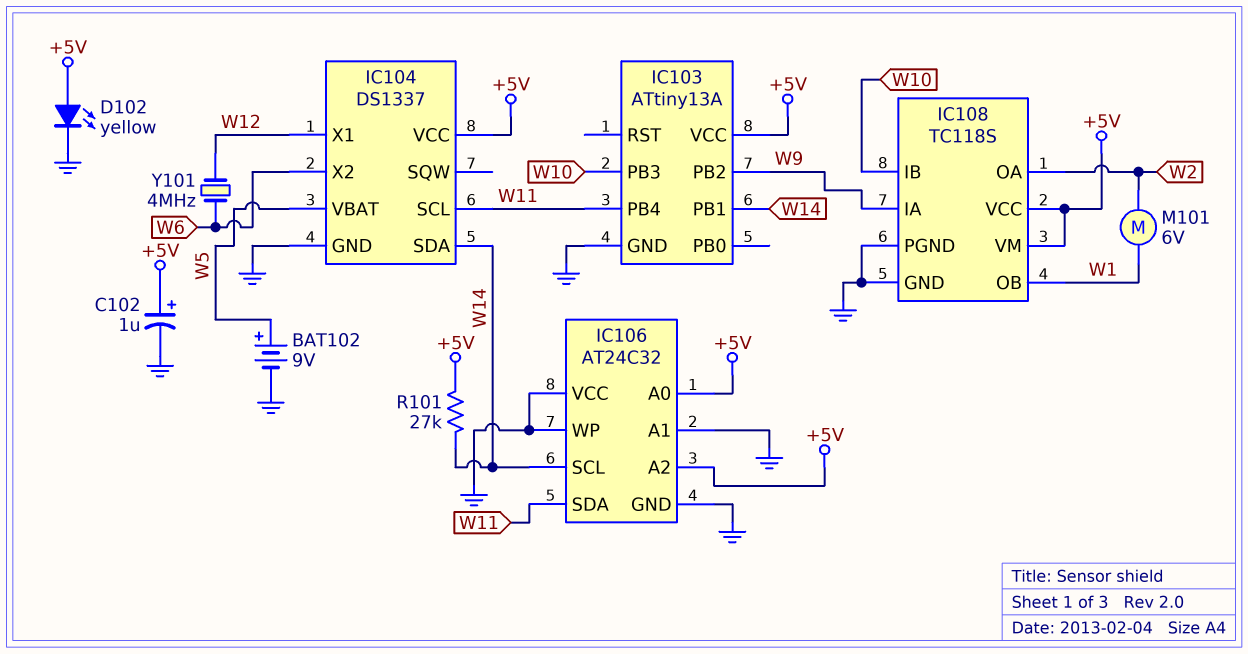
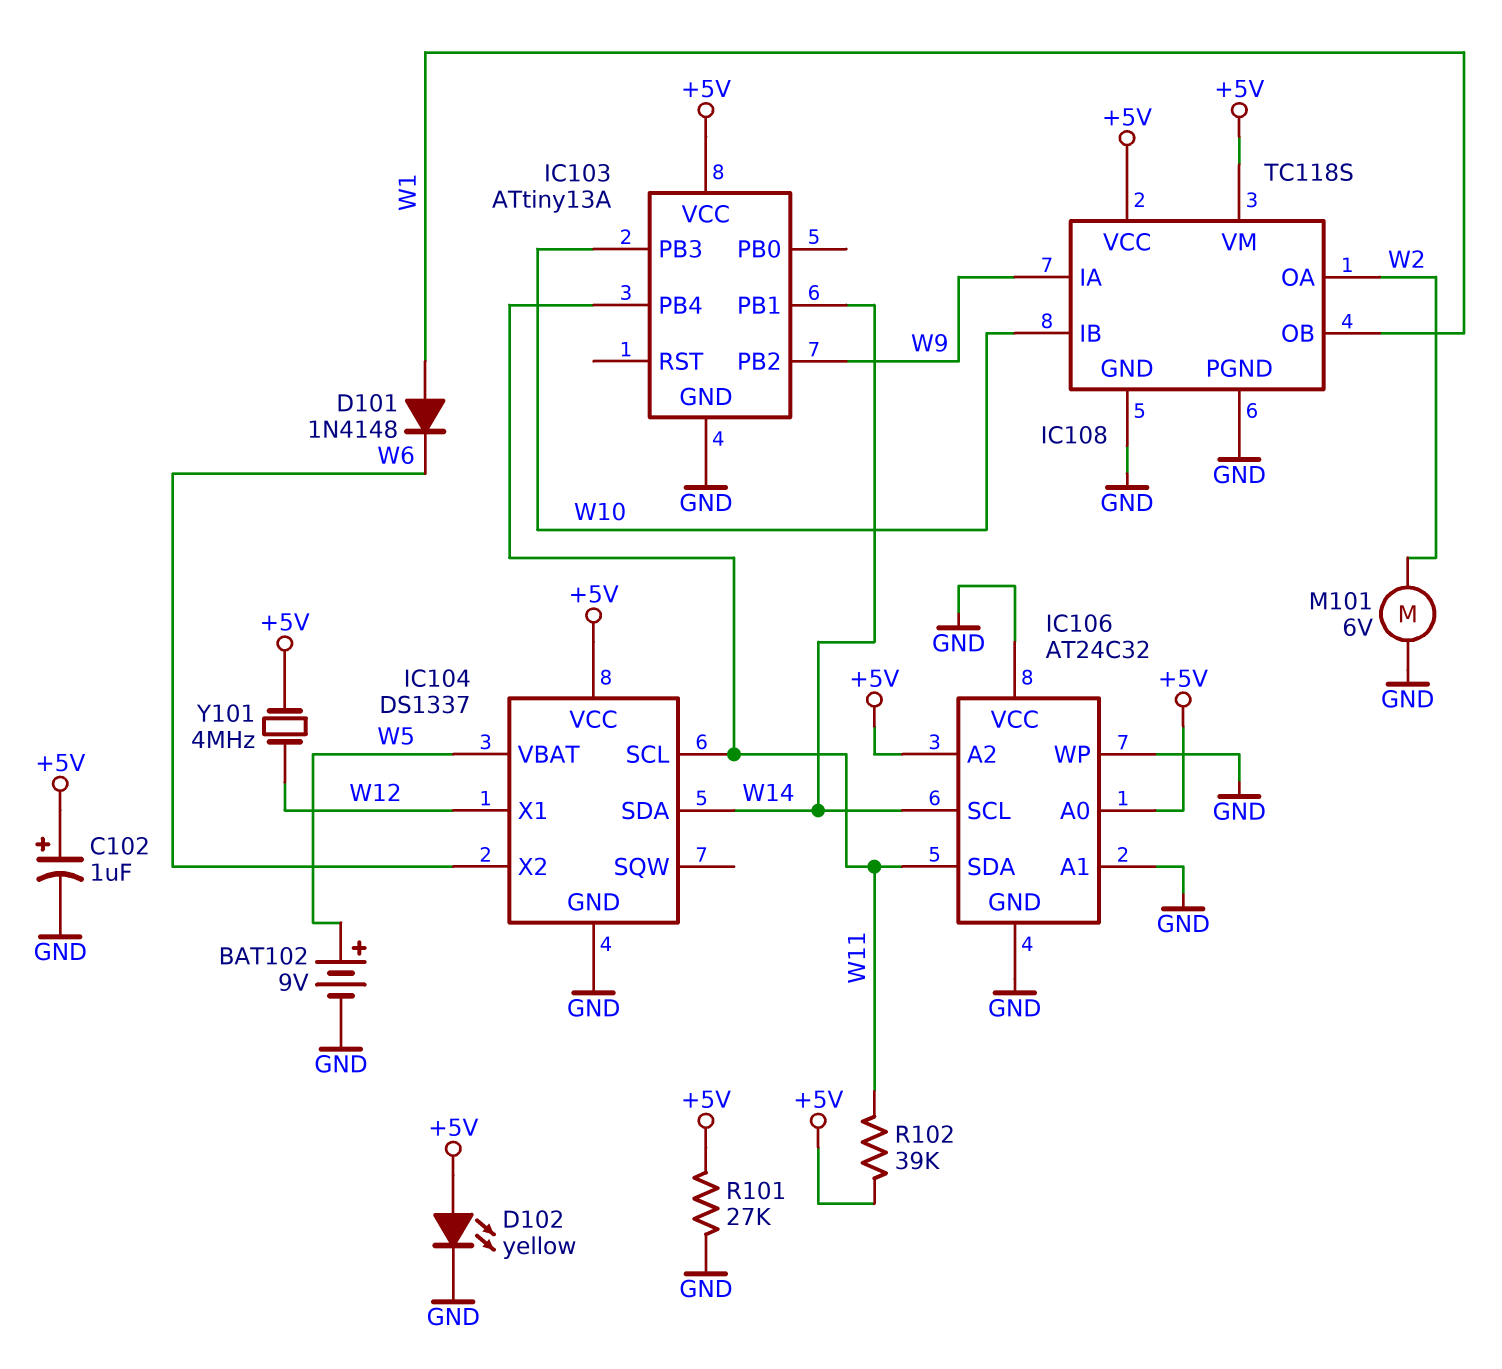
D101: none -> diode 1N4148 (A W1, K W6)
M101: motor 6V (W1, W2) -> motor 6V (GND, W2)
R101: 27k (+5V, W14) -> 27k (+5V, GND)
R102: none -> 39k (+5V, W11)
Y101: 4MHz (W6, W12) -> 4MHz (+5V, W12)

